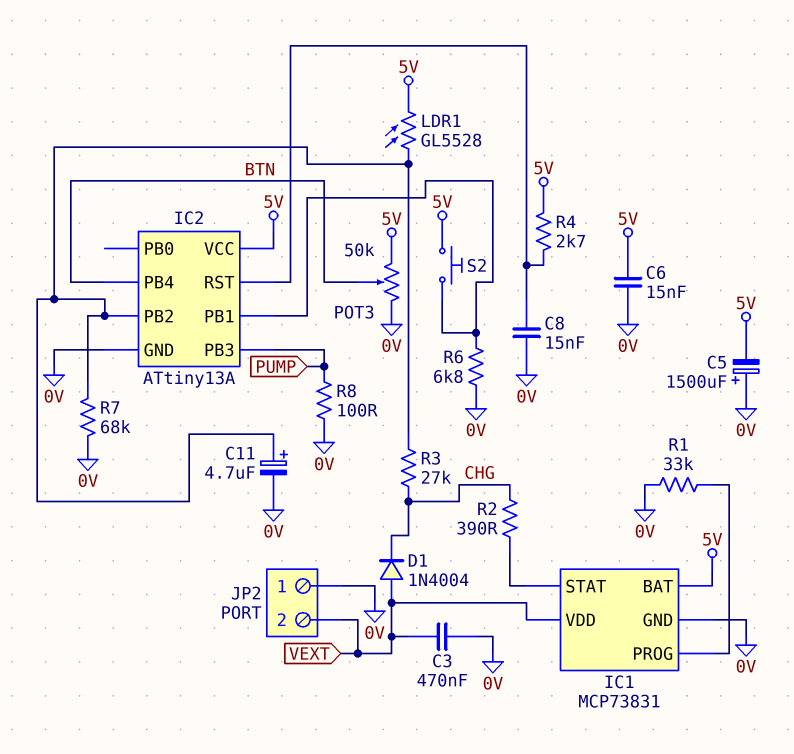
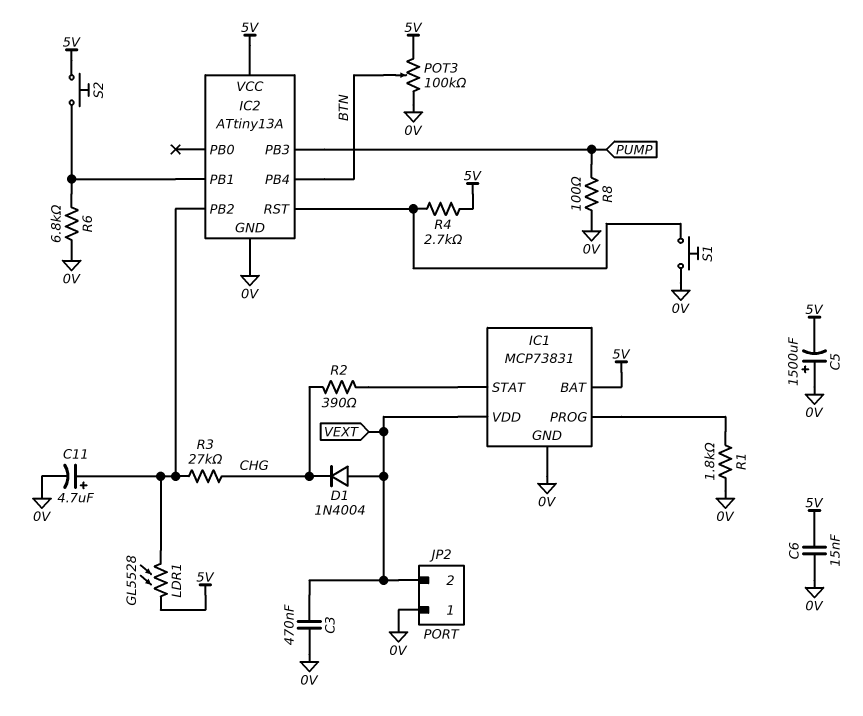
C8: 15nF (0V, IC2/RST) -> none
POT3: 50k (0V, 5V, wiper BTN) -> 100k (0V, 5V, wiper BTN)
R1: 33k (0V, IC1/PROG) -> 1.8k (0V, IC1/PROG)
R7: 68k (0V, IC2/PB2) -> none
S1: none -> button (0V, IC2/RST)

